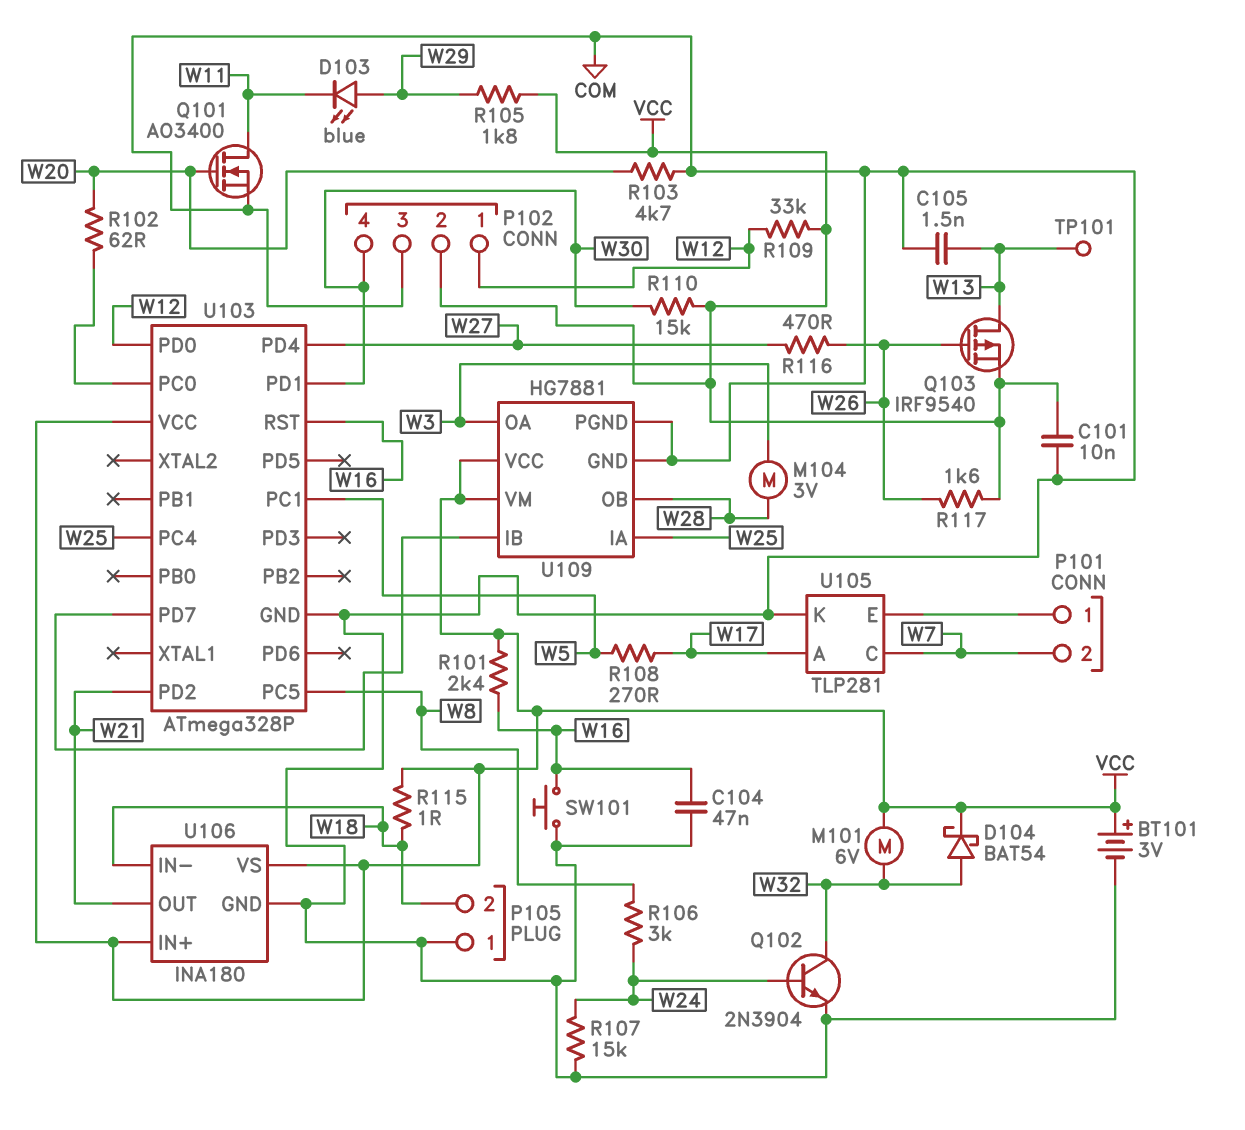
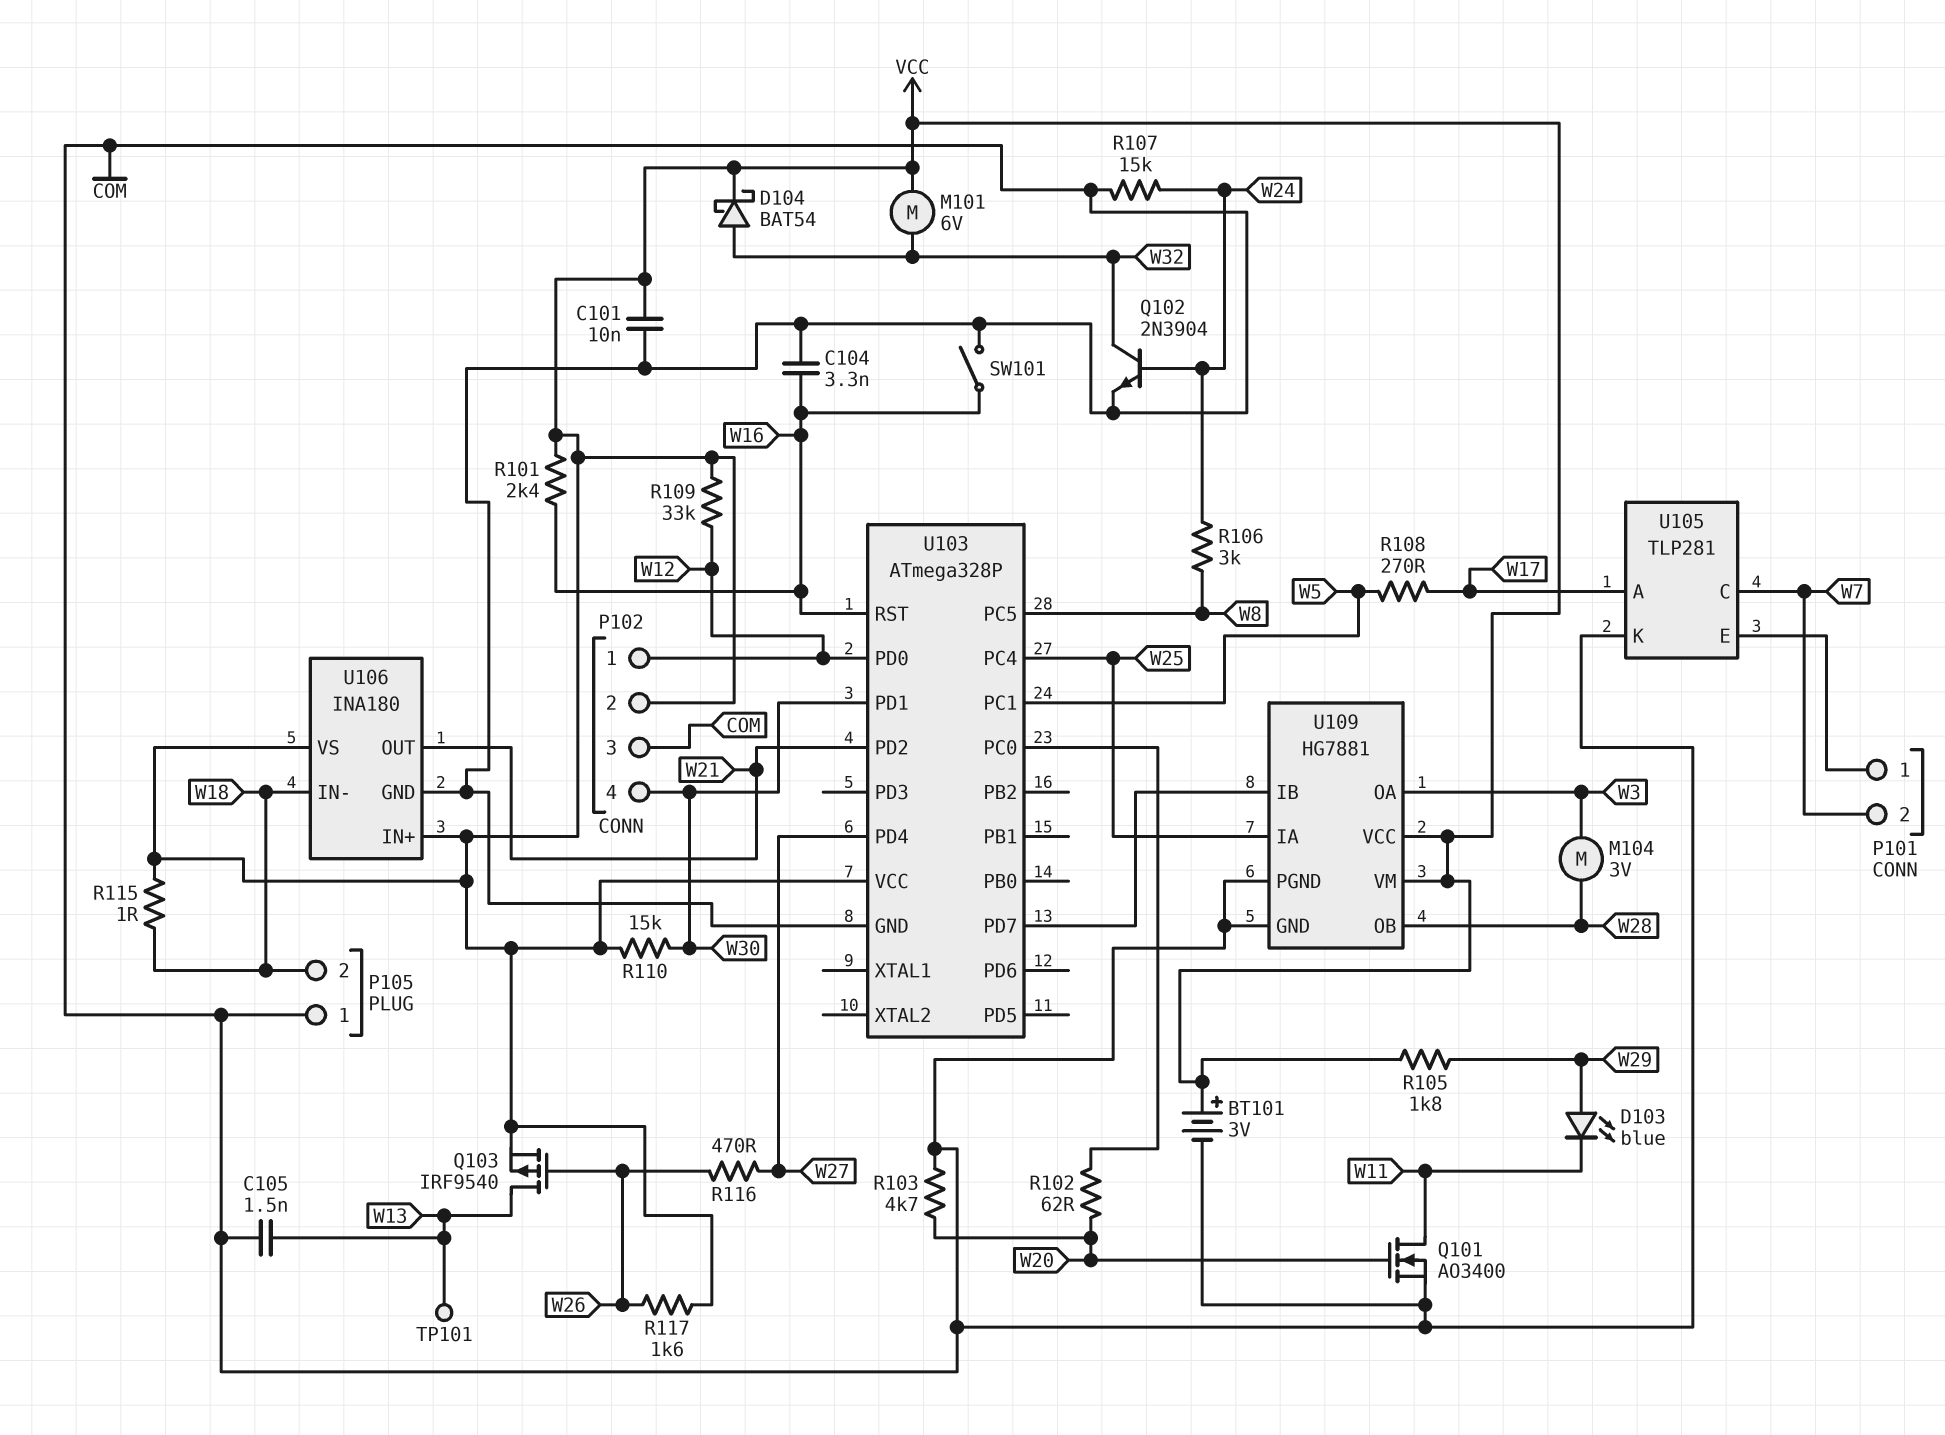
C104: 47nF (COM, W16) -> 3.3nF (COM, W16)
SW101: button (COM, W16) -> switch (COM, W16)

